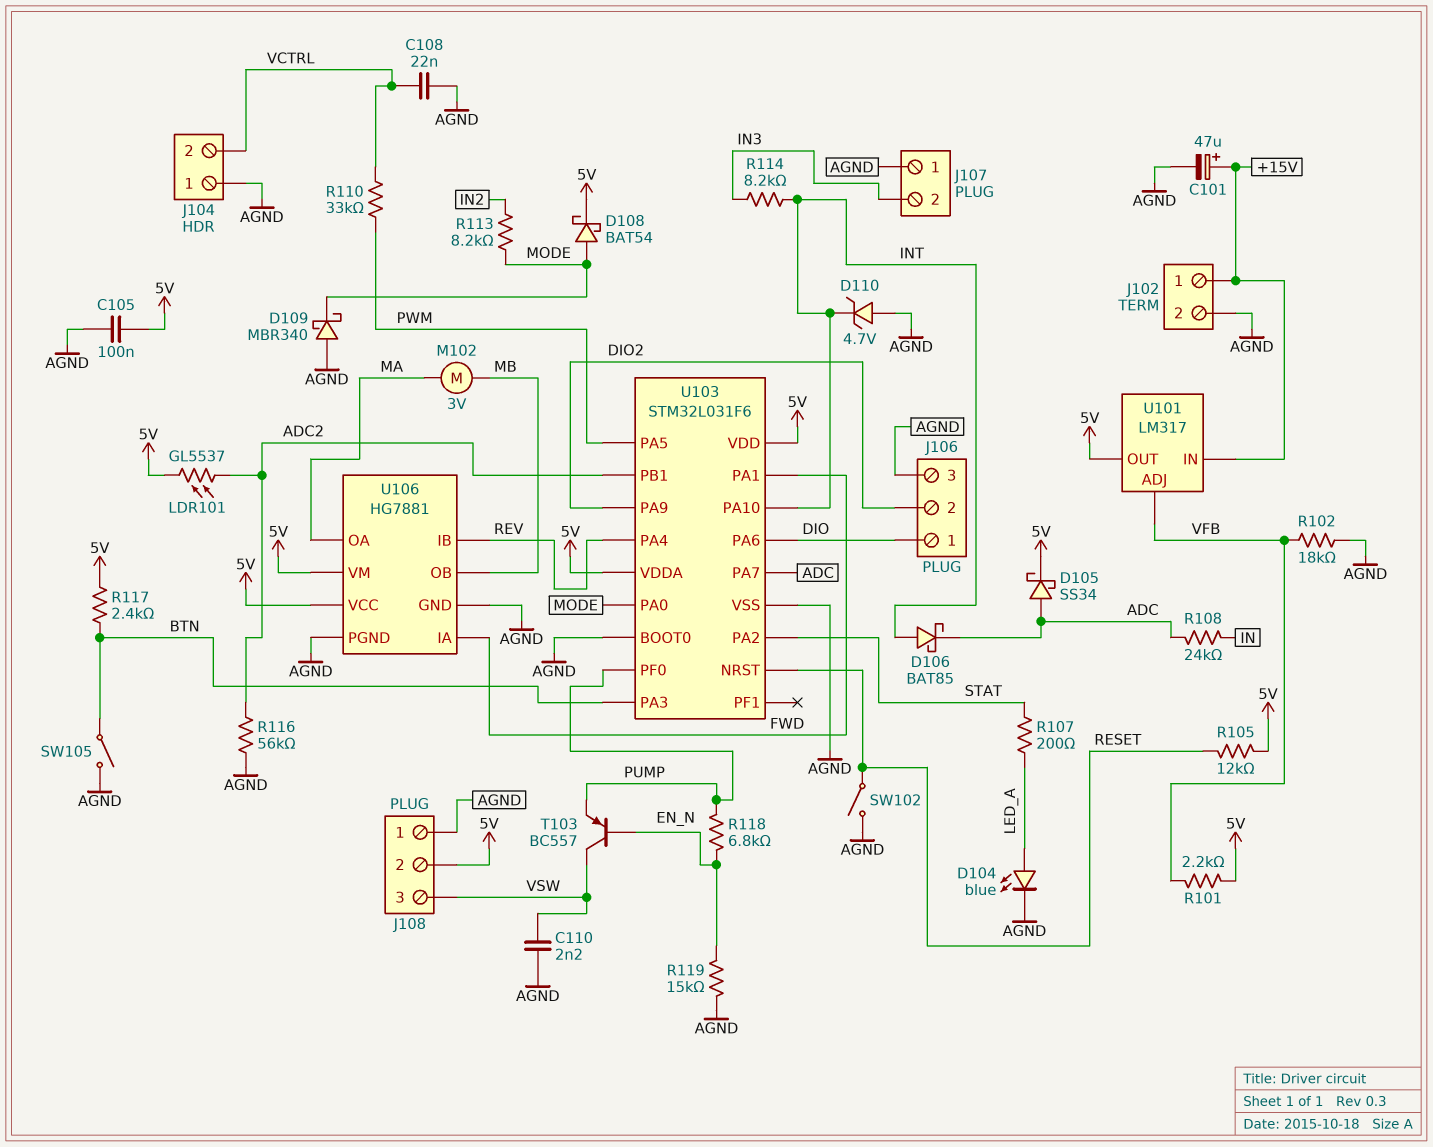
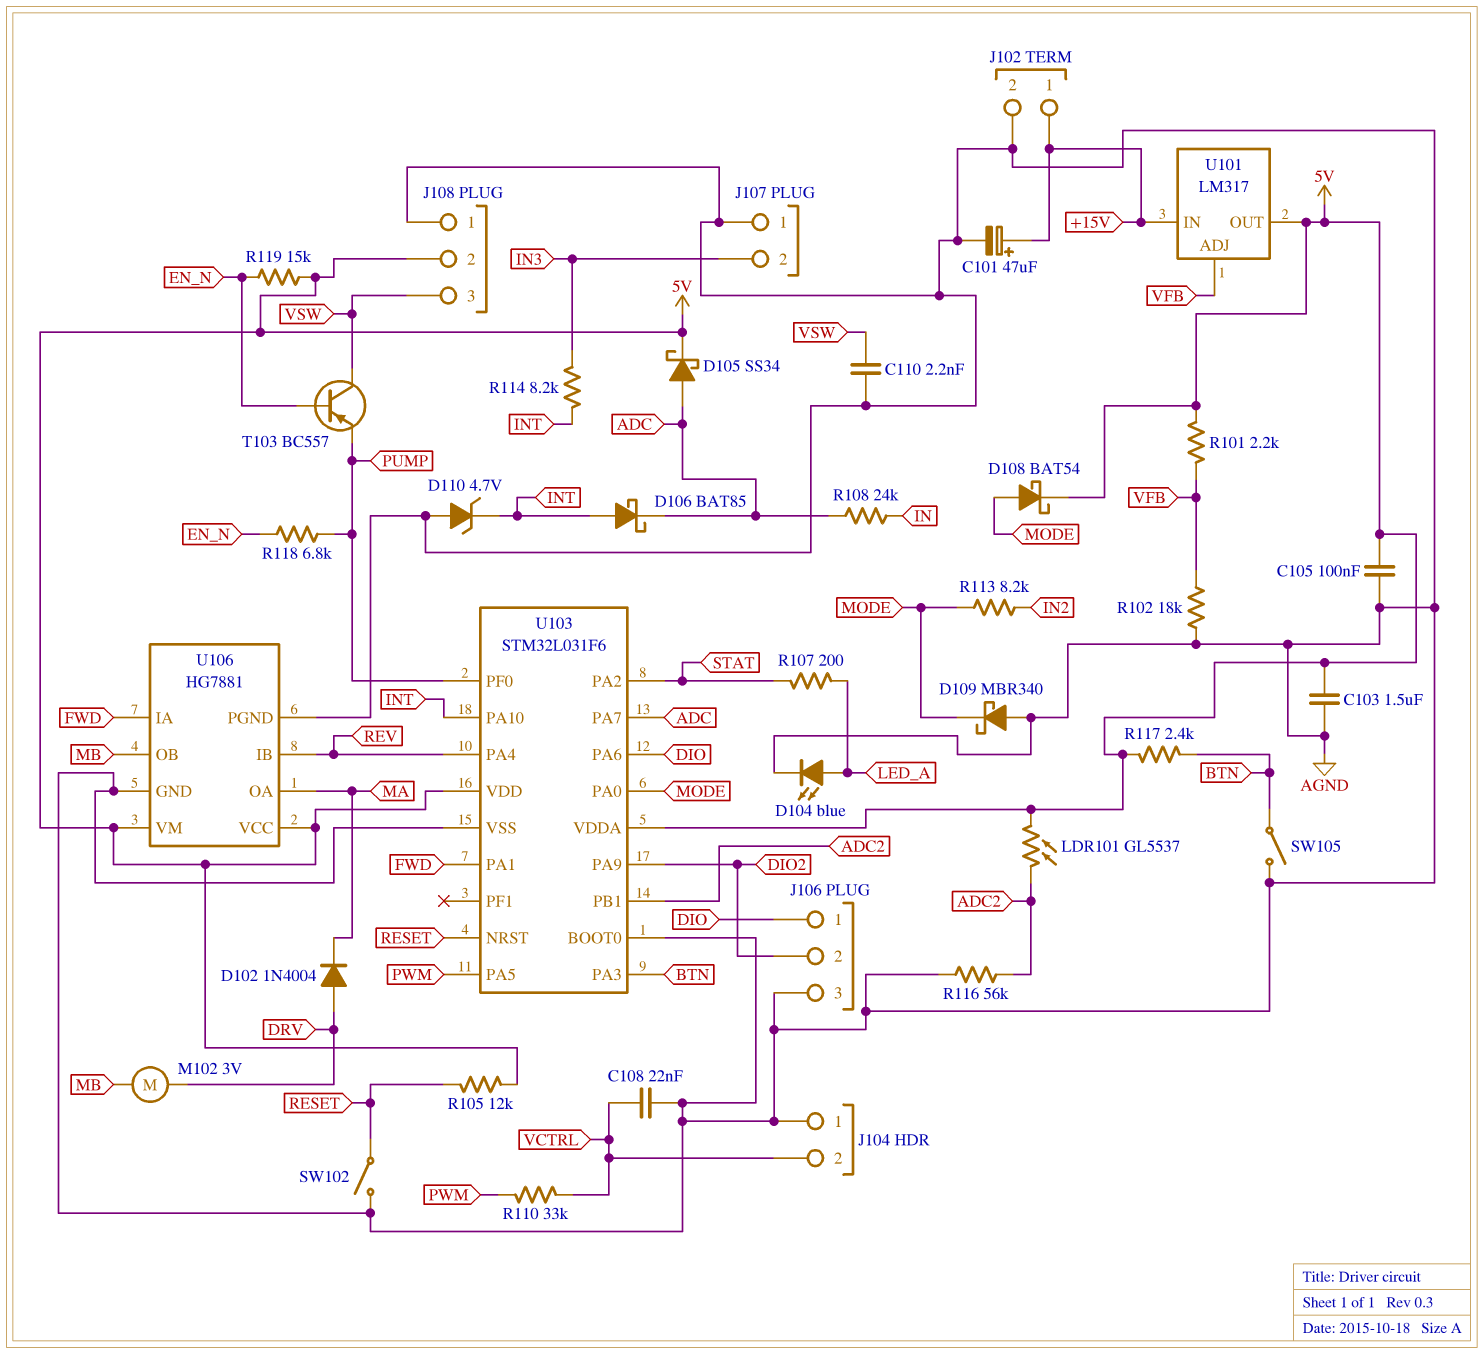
C103: none -> 1.5uF (5V, AGND)
D102: none -> diode 1N4004 (A DRV, K MA)
M102: motor 3V (MA, MB) -> motor 3V (DRV, MB)
R119: 15k (AGND, EN_N) -> 15k (5V, EN_N)

